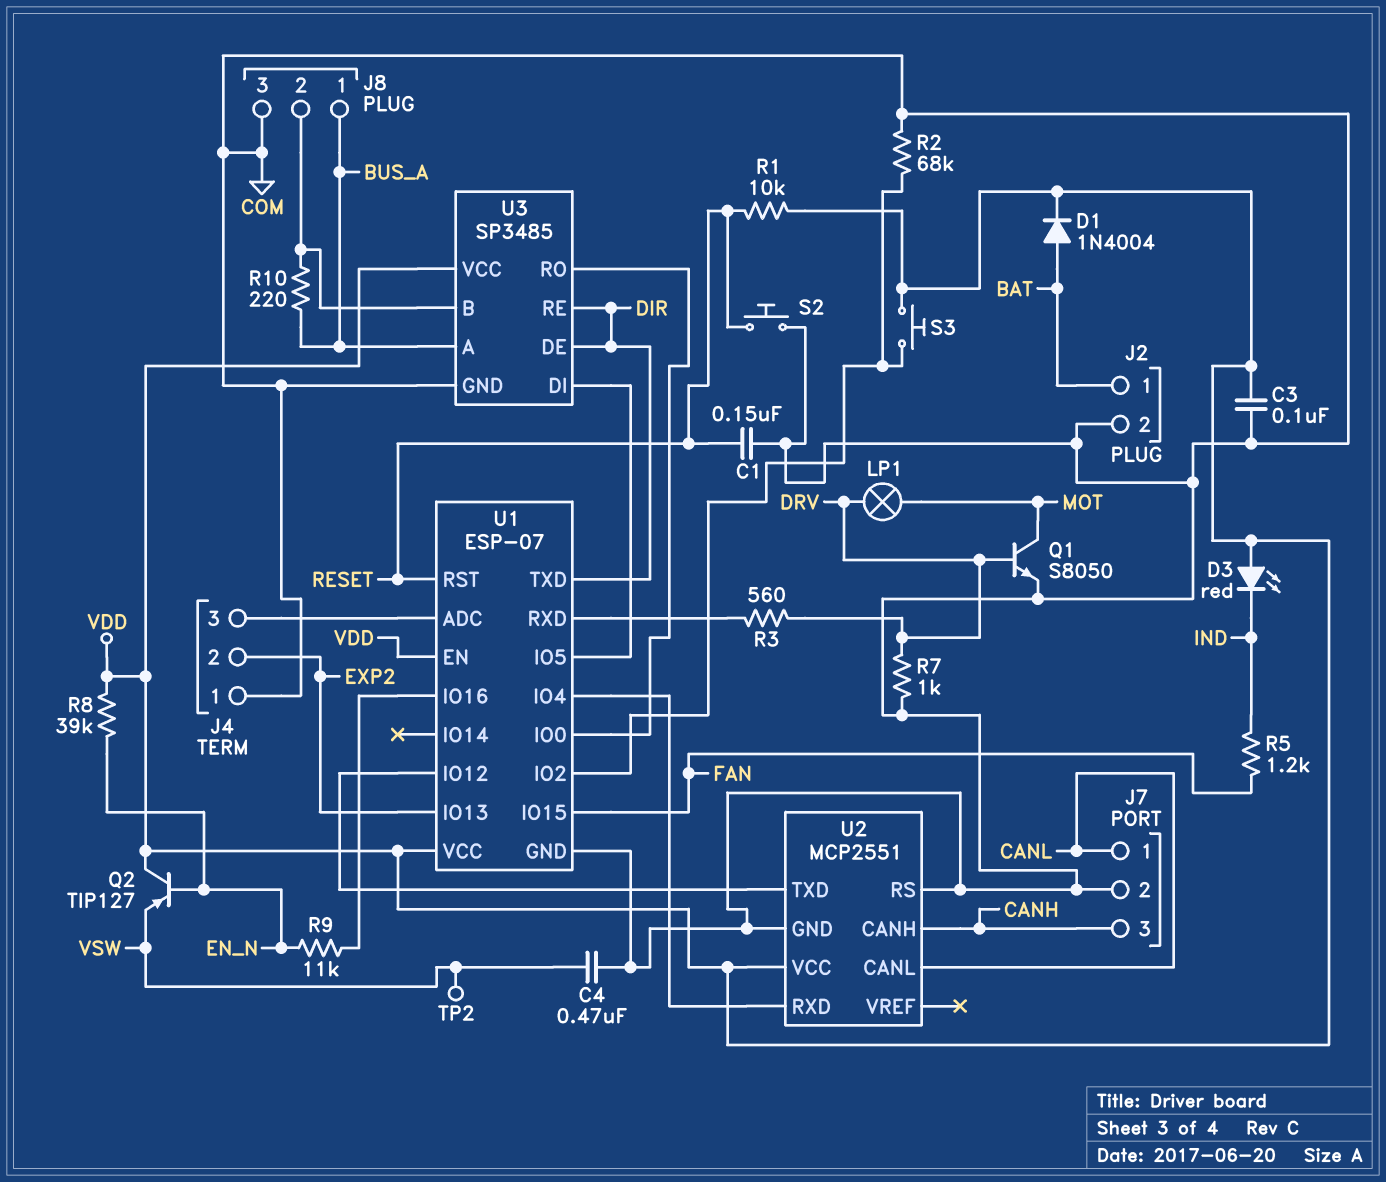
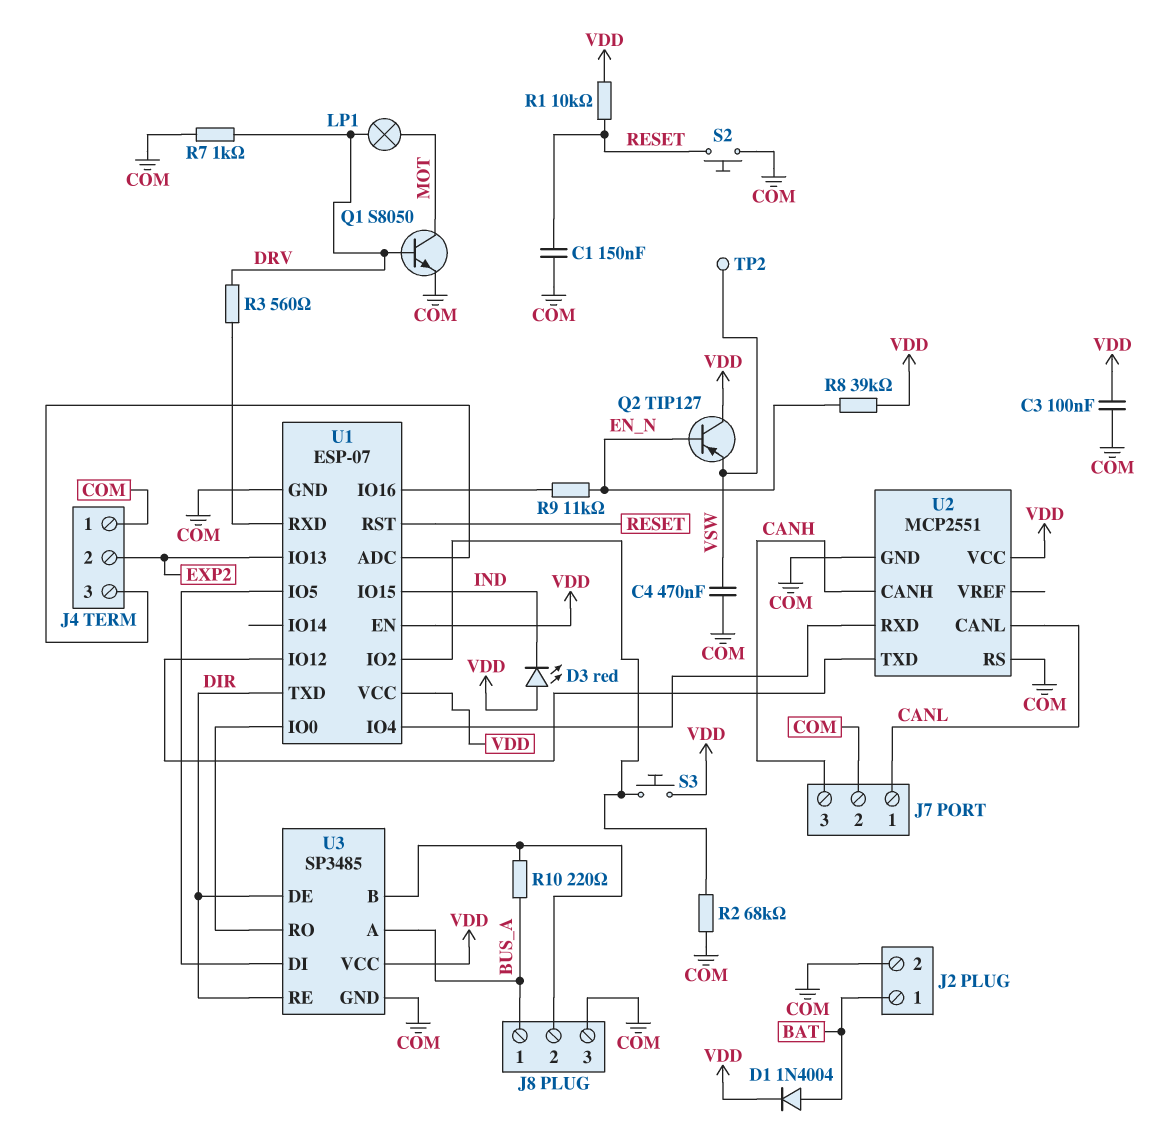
R5: 1.2k (FAN, IND) -> none
U1 pin IO15: FAN -> IND

